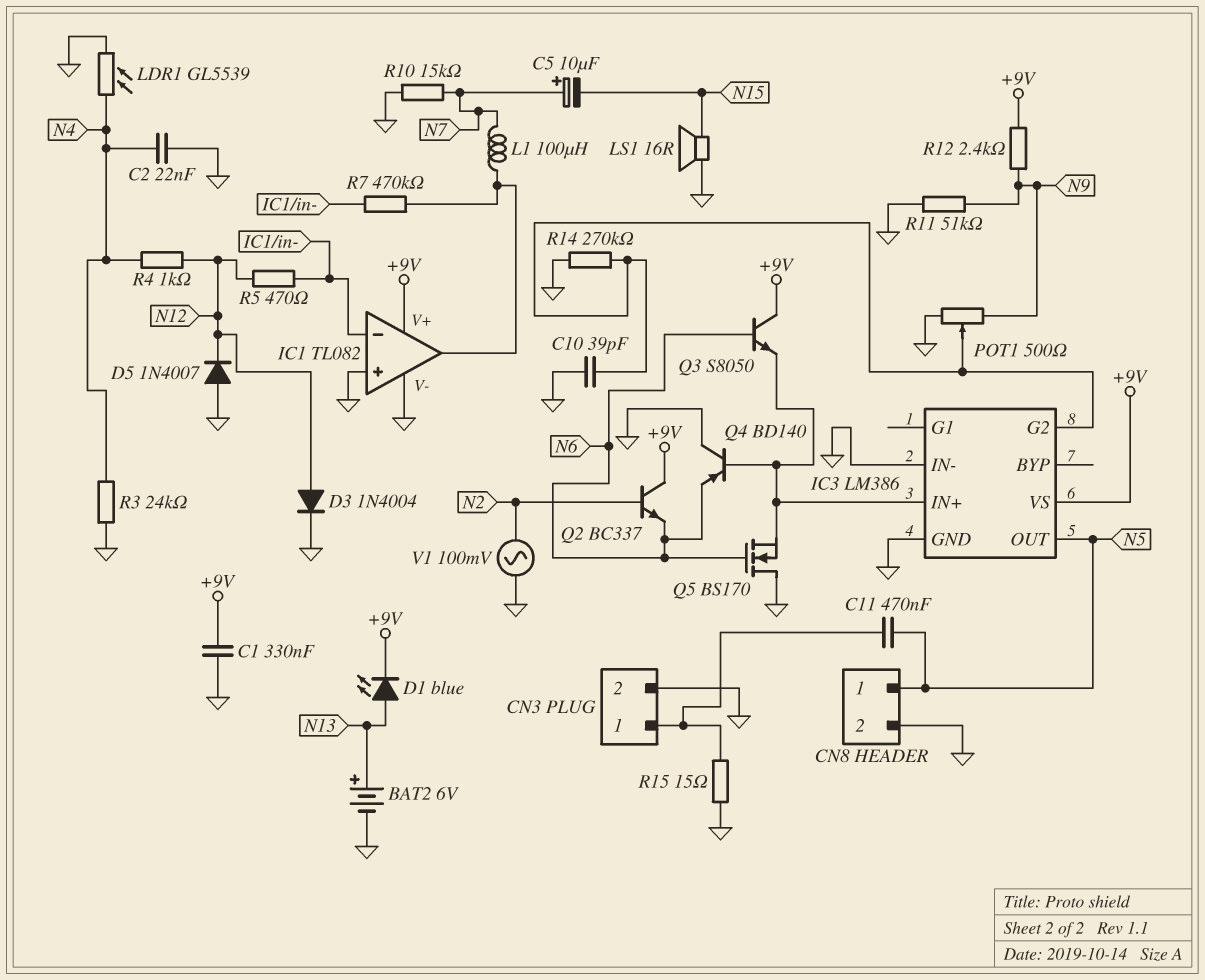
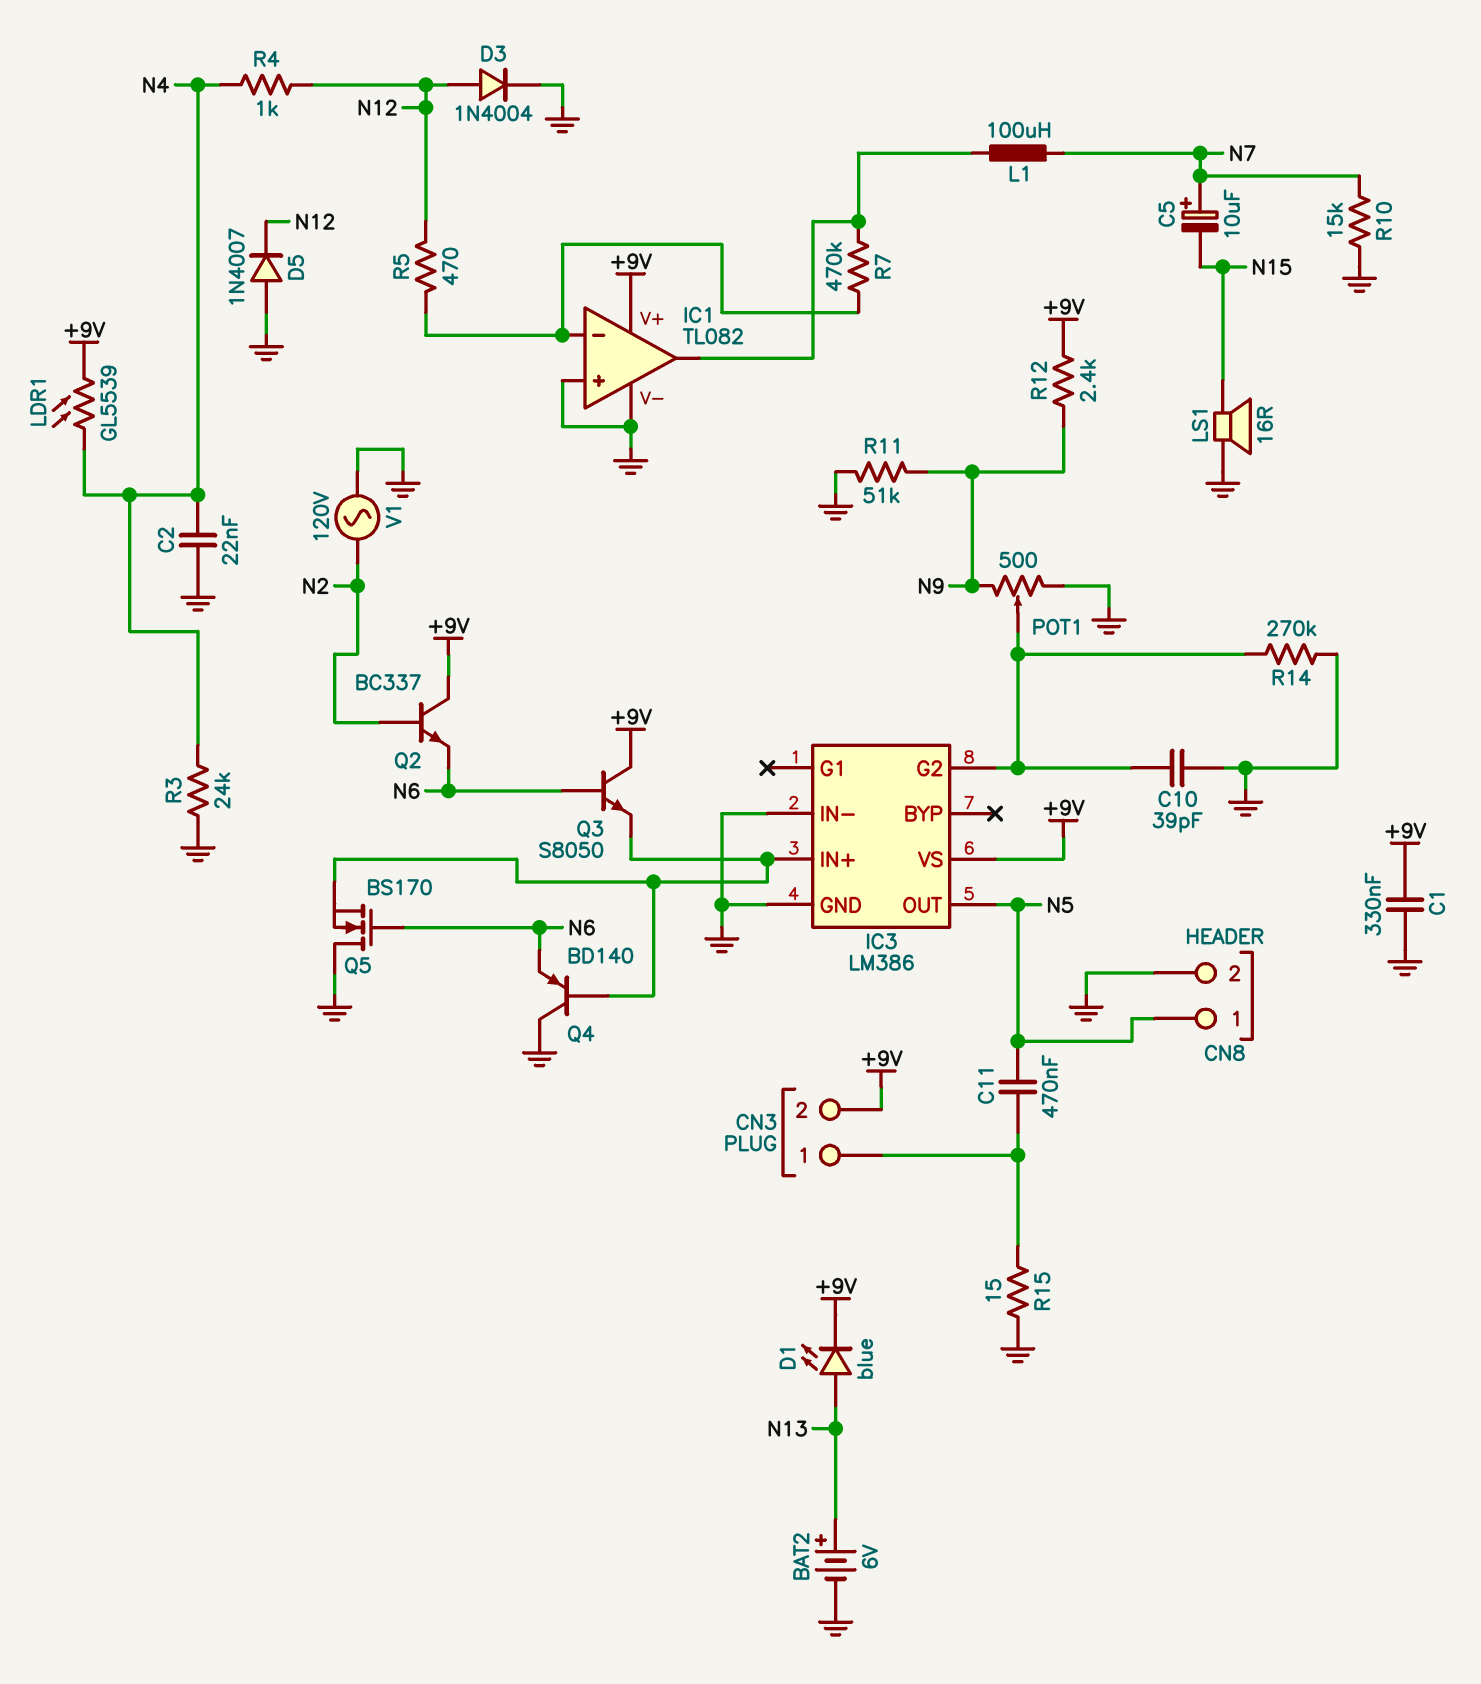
CN3 pin 2: GND -> +9V
LDR1: GL5539 (GND, N4) -> GL5539 (+9V, N4)
V1: AC 100mV (GND, N2) -> AC 120V (GND, N2)

